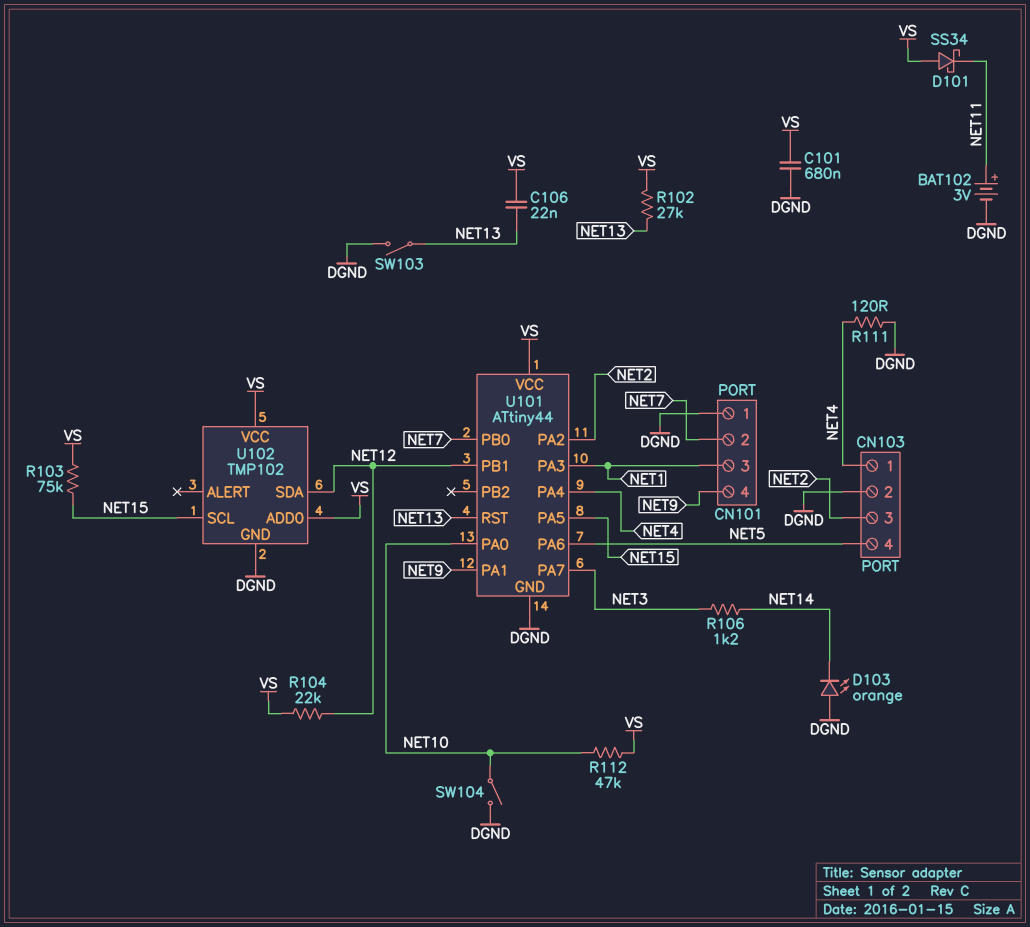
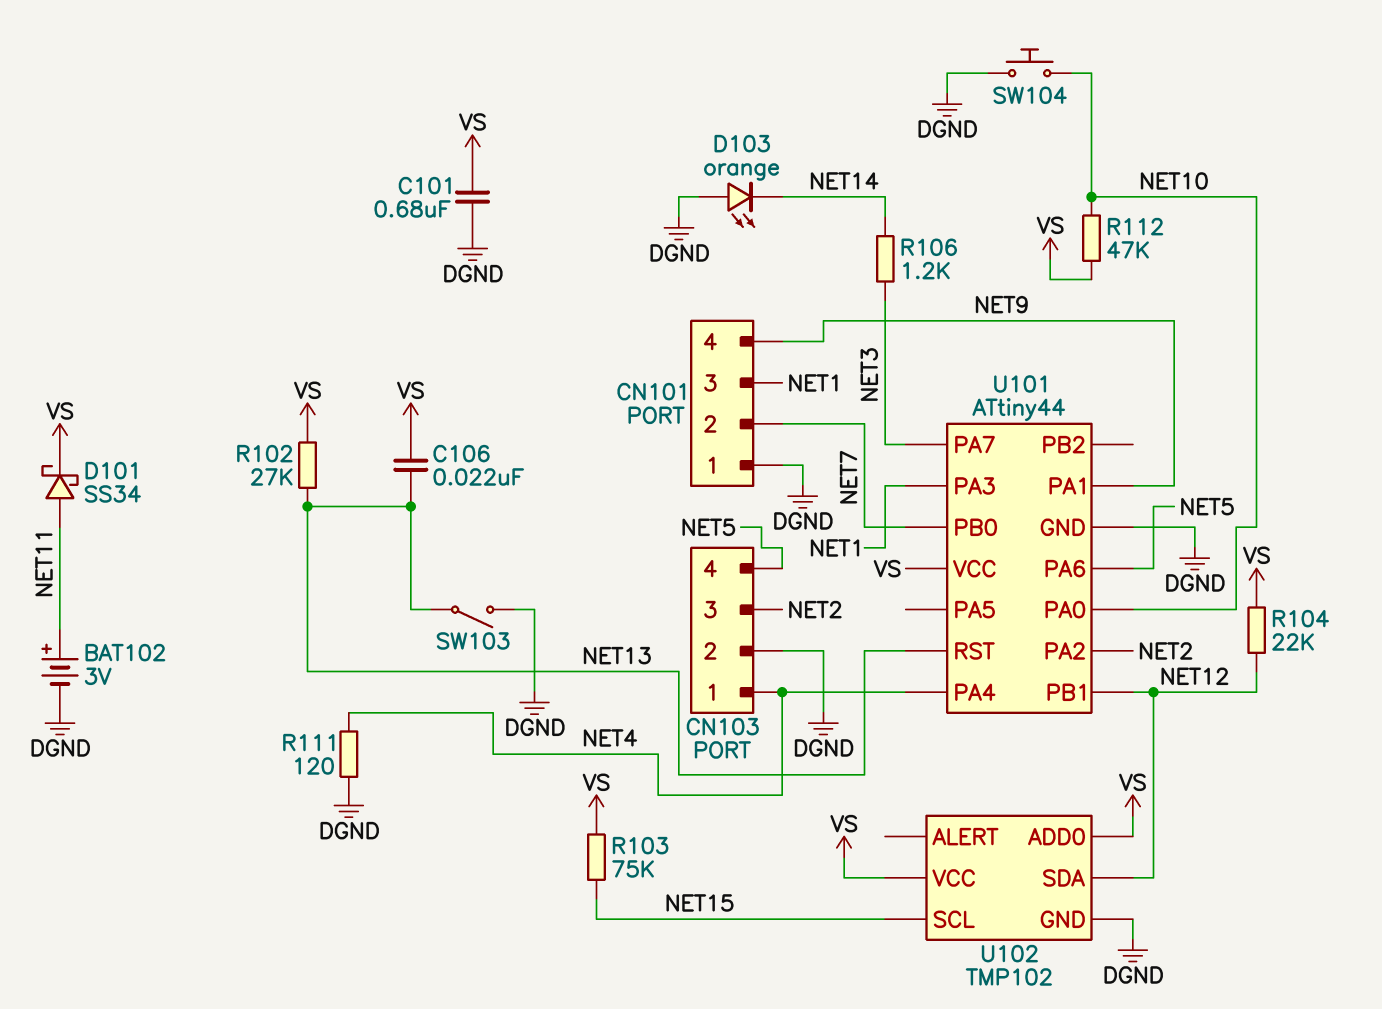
D101: schottky SS34 (A VS, K NET11) -> schottky SS34 (A NET11, K VS)
SW104: switch (DGND, NET10) -> button (DGND, NET10)
U101 pin PA5: NET15 -> none

